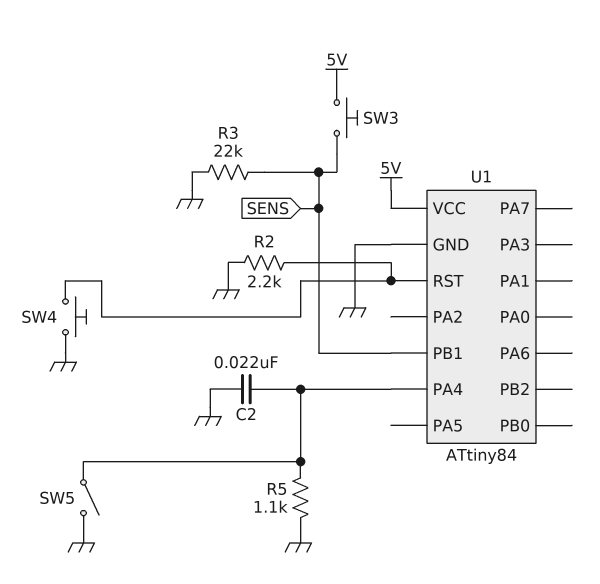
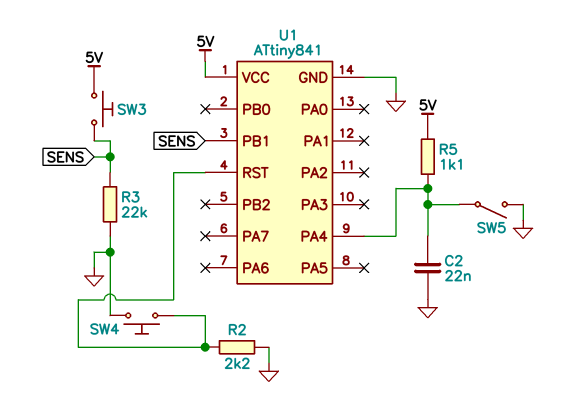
R5: 1.1k (GND, U1/PA4) -> 1.1k (5V, U1/PA4)
U1: ATtiny84 -> ATtiny841

